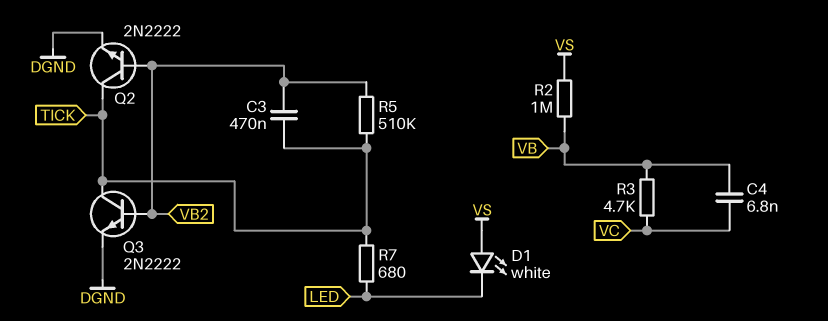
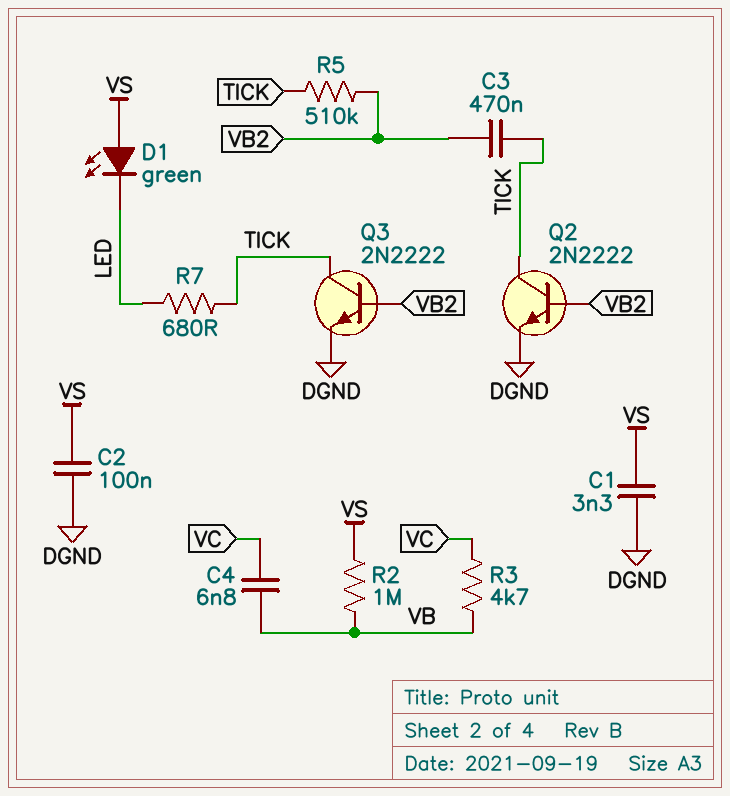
C1: none -> 3.3nF (DGND, VS)
C2: none -> 100nF (DGND, VS)
D1: LED white (A VS, K LED) -> LED green (A VS, K LED)

